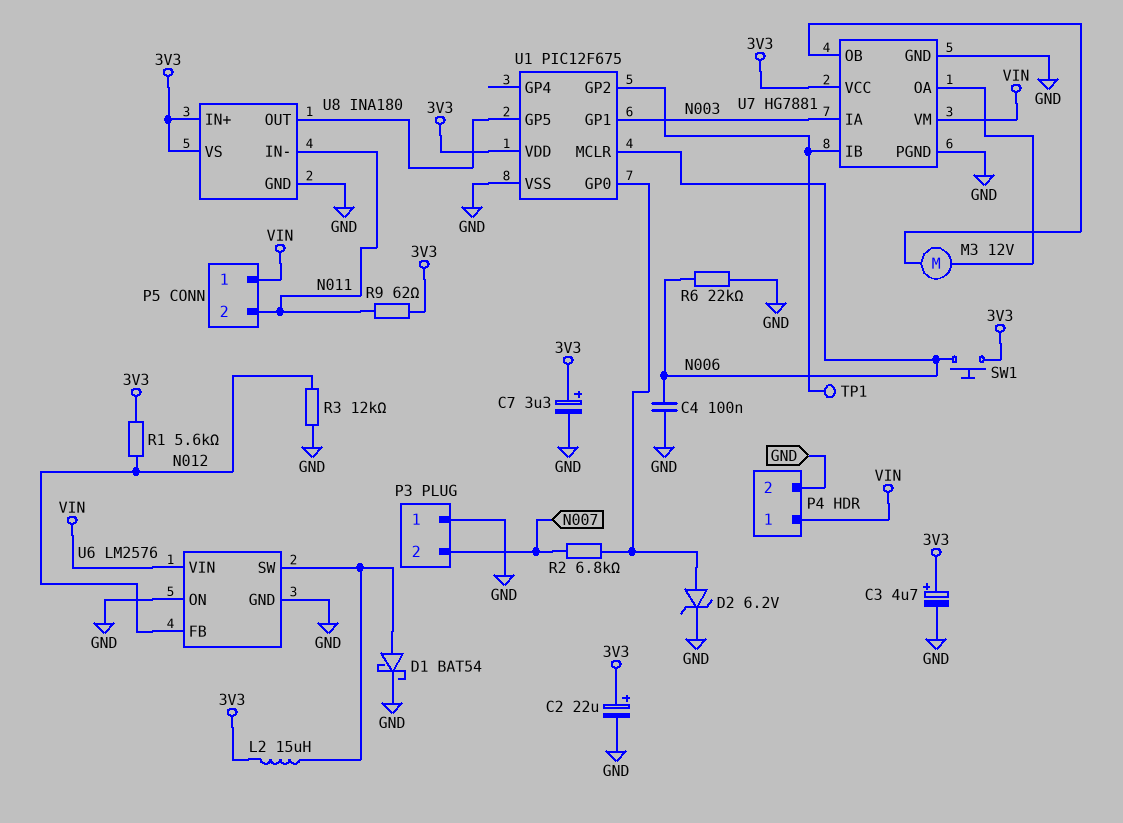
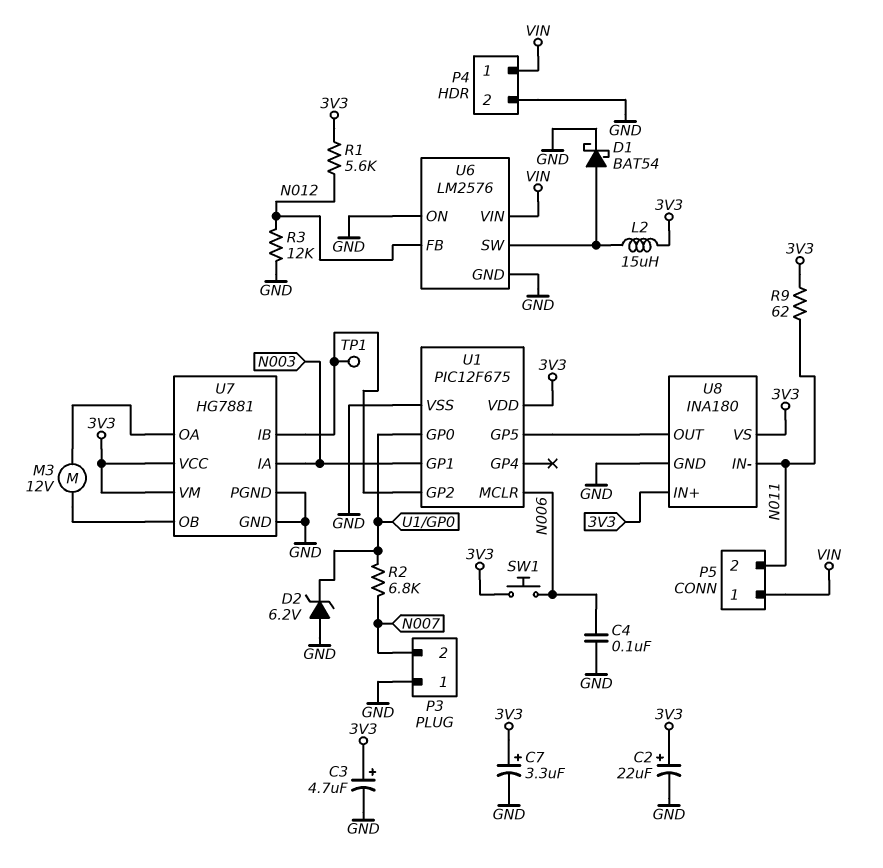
D2: zener 6.2V (A U1/GP0, K GND) -> zener 6.2V (A GND, K U1/GP0)
R6: 22k (GND, N006) -> none
U7 pin VM: VIN -> 3V3

